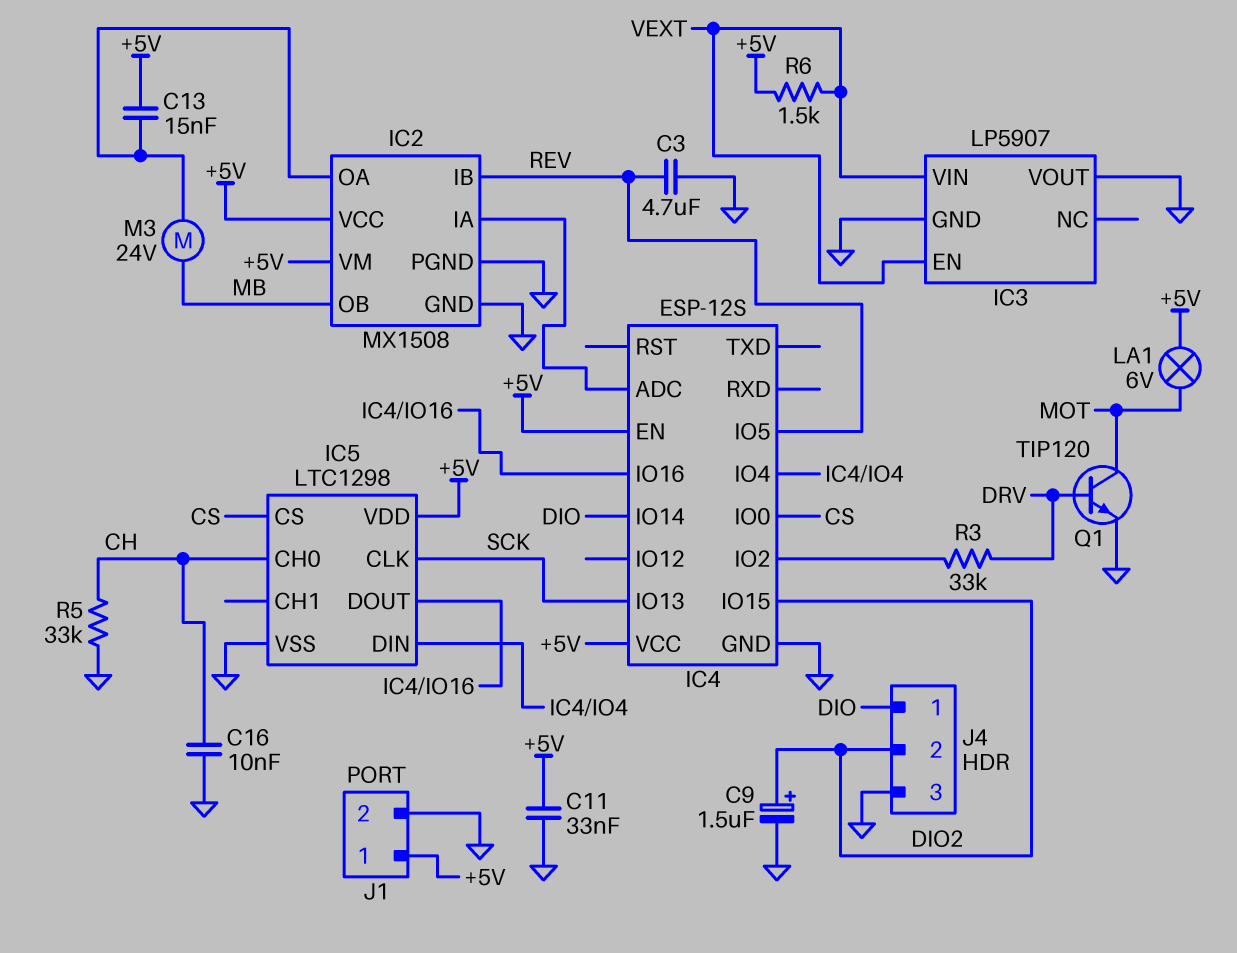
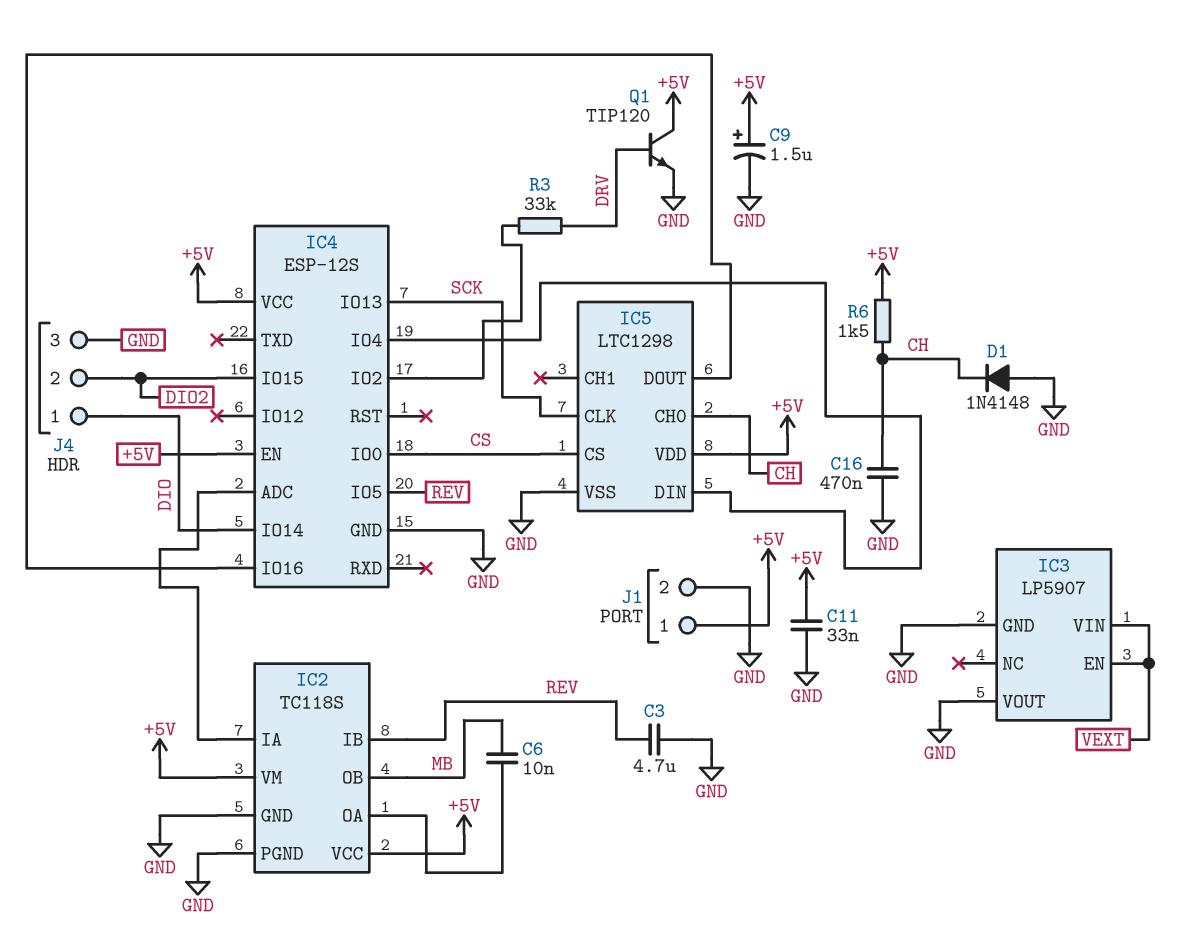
C6: none -> 10nF (IC2/OA, MB)
C9: 1.5uF (plus DIO2, minus GND) -> 1.5uF (plus +5V, minus GND)
C13: 15nF (+5V, IC2/OA) -> none
C16: 10nF (CH, GND) -> 470nF (CH, GND)
D1: none -> diode 1N4148 (A GND, K CH)
IC2: MX1508 -> TC118S
LA1: lamp 6V (+5V, MOT) -> none
M3: motor 24V (IC2/OA, MB) -> none
Q1: NPN TIP120 (B DRV, C MOT, E GND) -> NPN TIP120 (B DRV, C +5V, E GND)
R5: 33k (CH, GND) -> none
R6: 1.5k (+5V, VEXT) -> 1.5k (+5V, CH)

